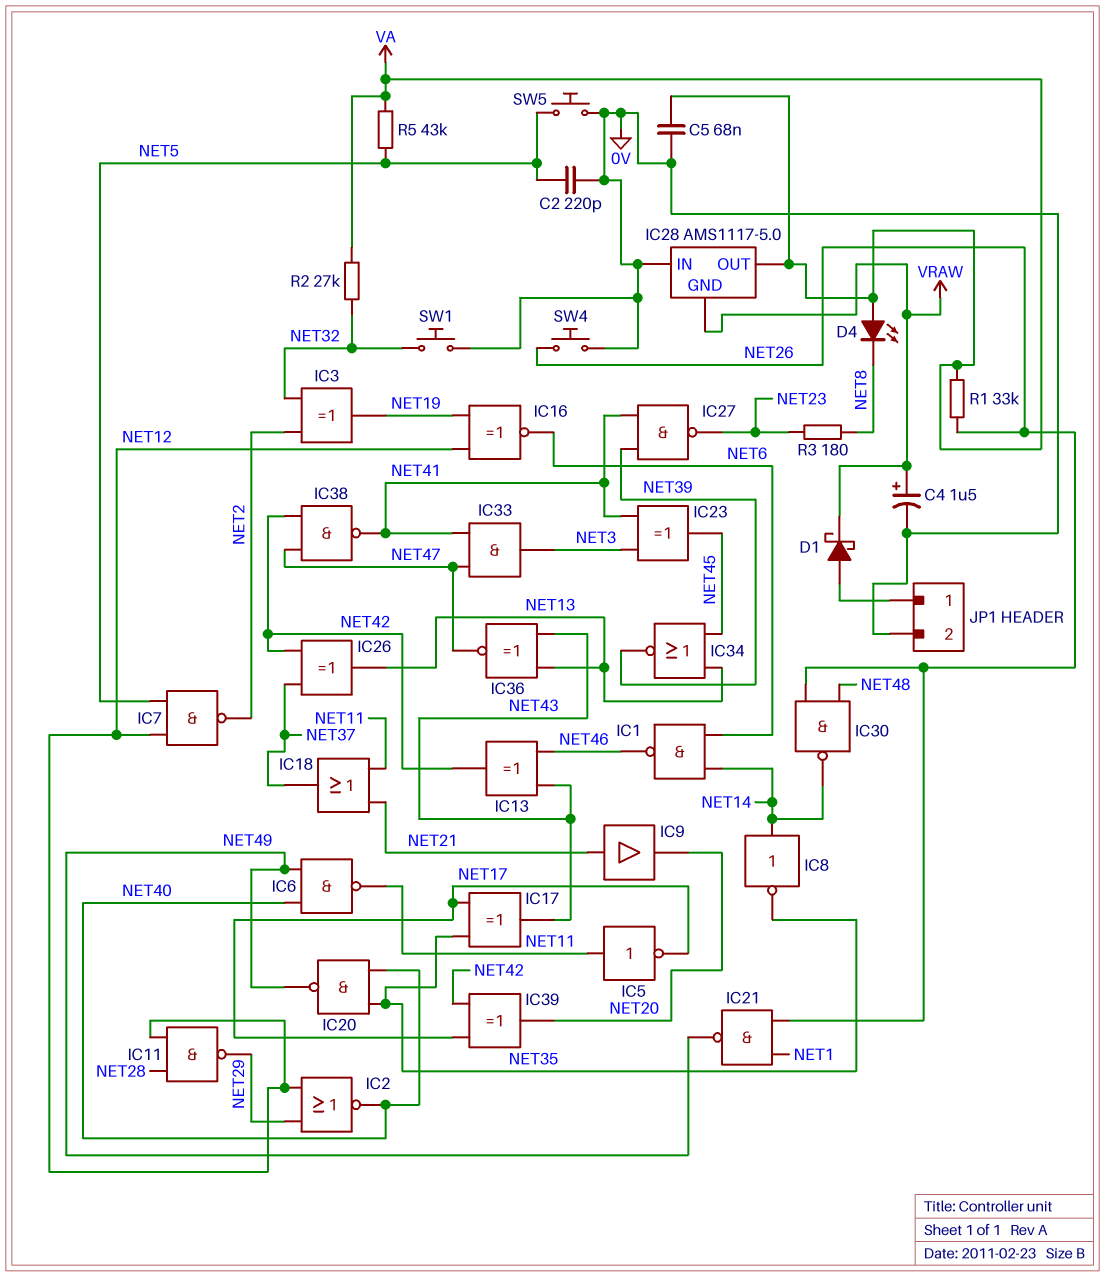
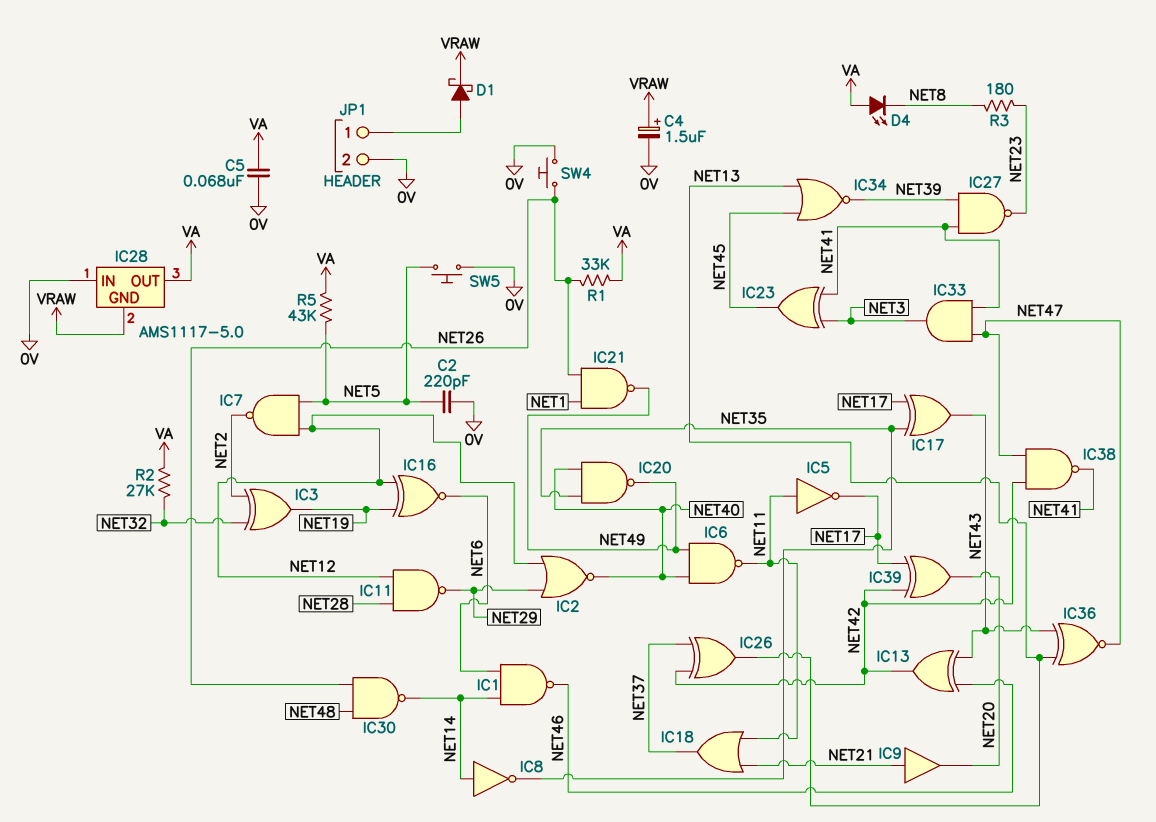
SW1: button (0V, NET32) -> none

